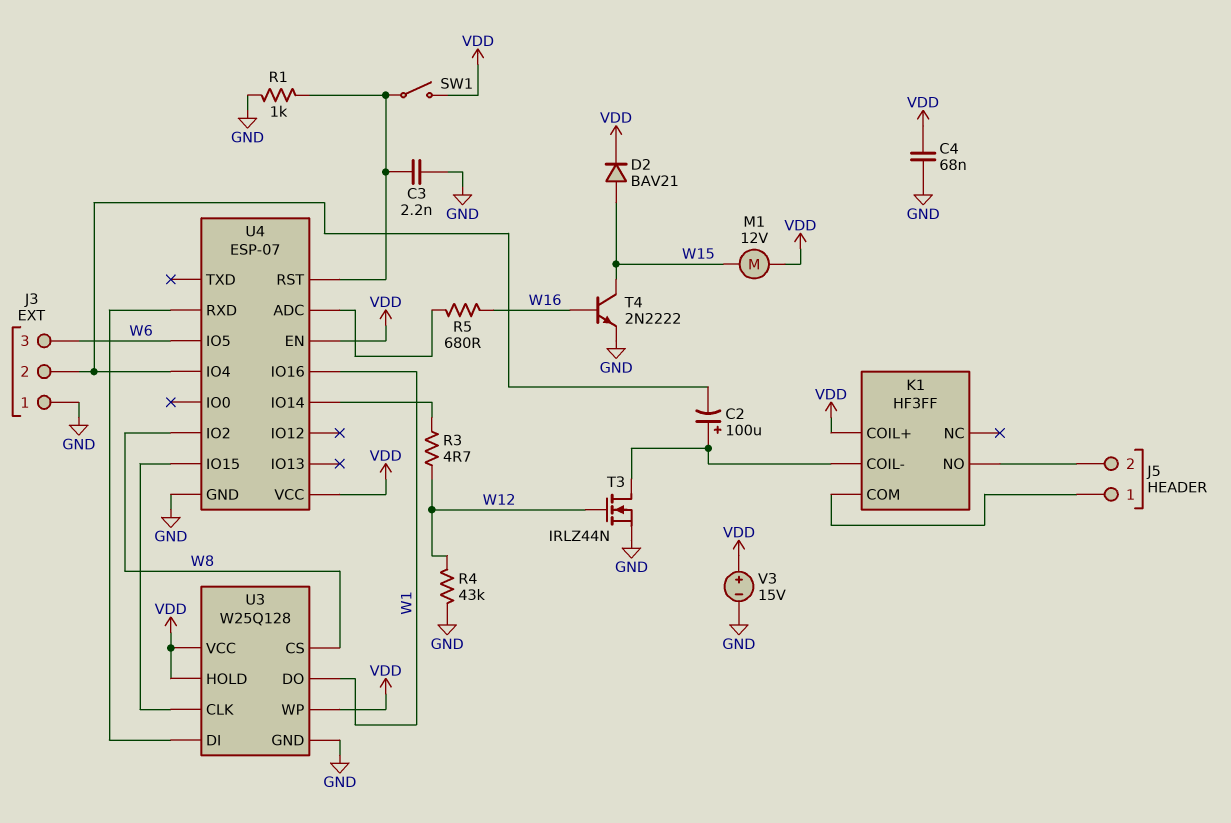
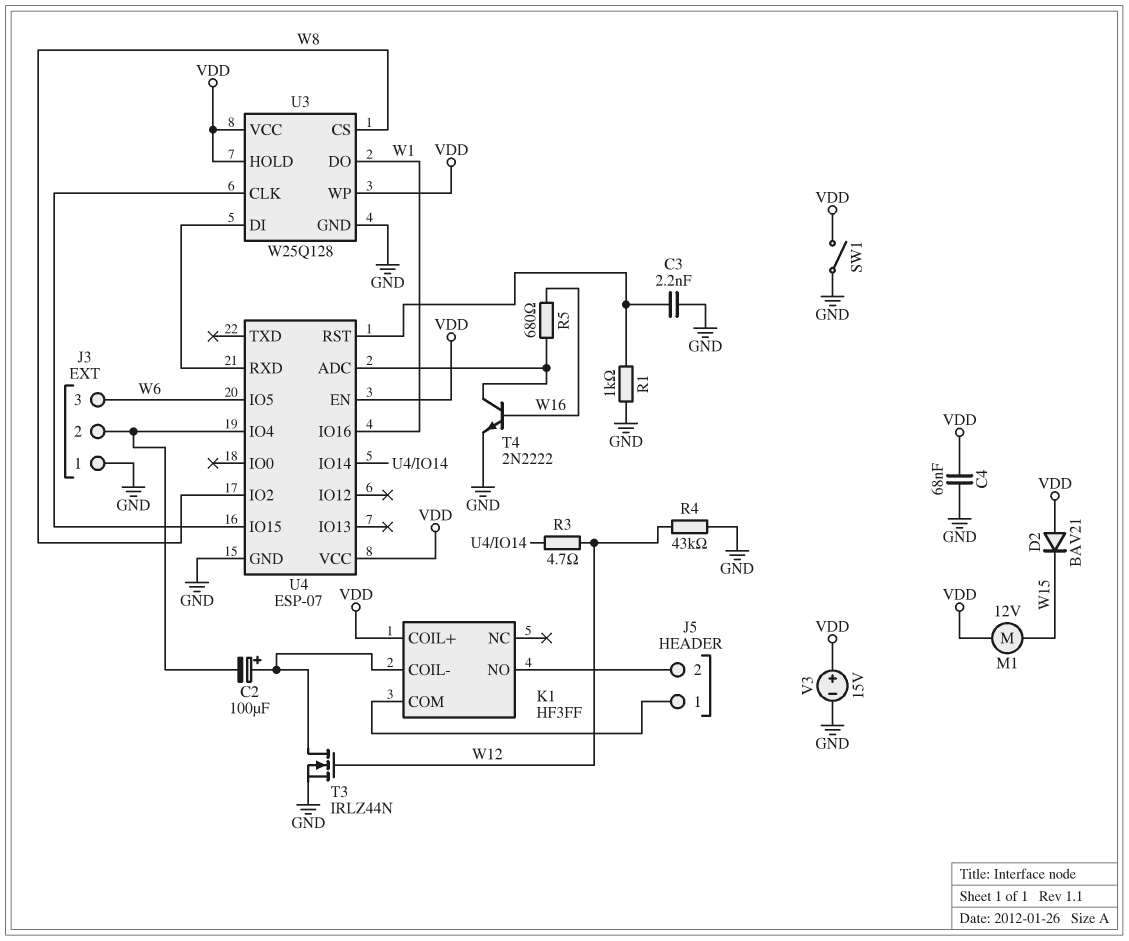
D2: diode BAV21 (A W15, K VDD) -> diode BAV21 (A VDD, K W15)
SW1: switch (U4/RST, VDD) -> switch (GND, VDD)
T4: NPN 2N2222 (B W16, C W15, E GND) -> NPN 2N2222 (B W16, C U4/ADC, E GND)

